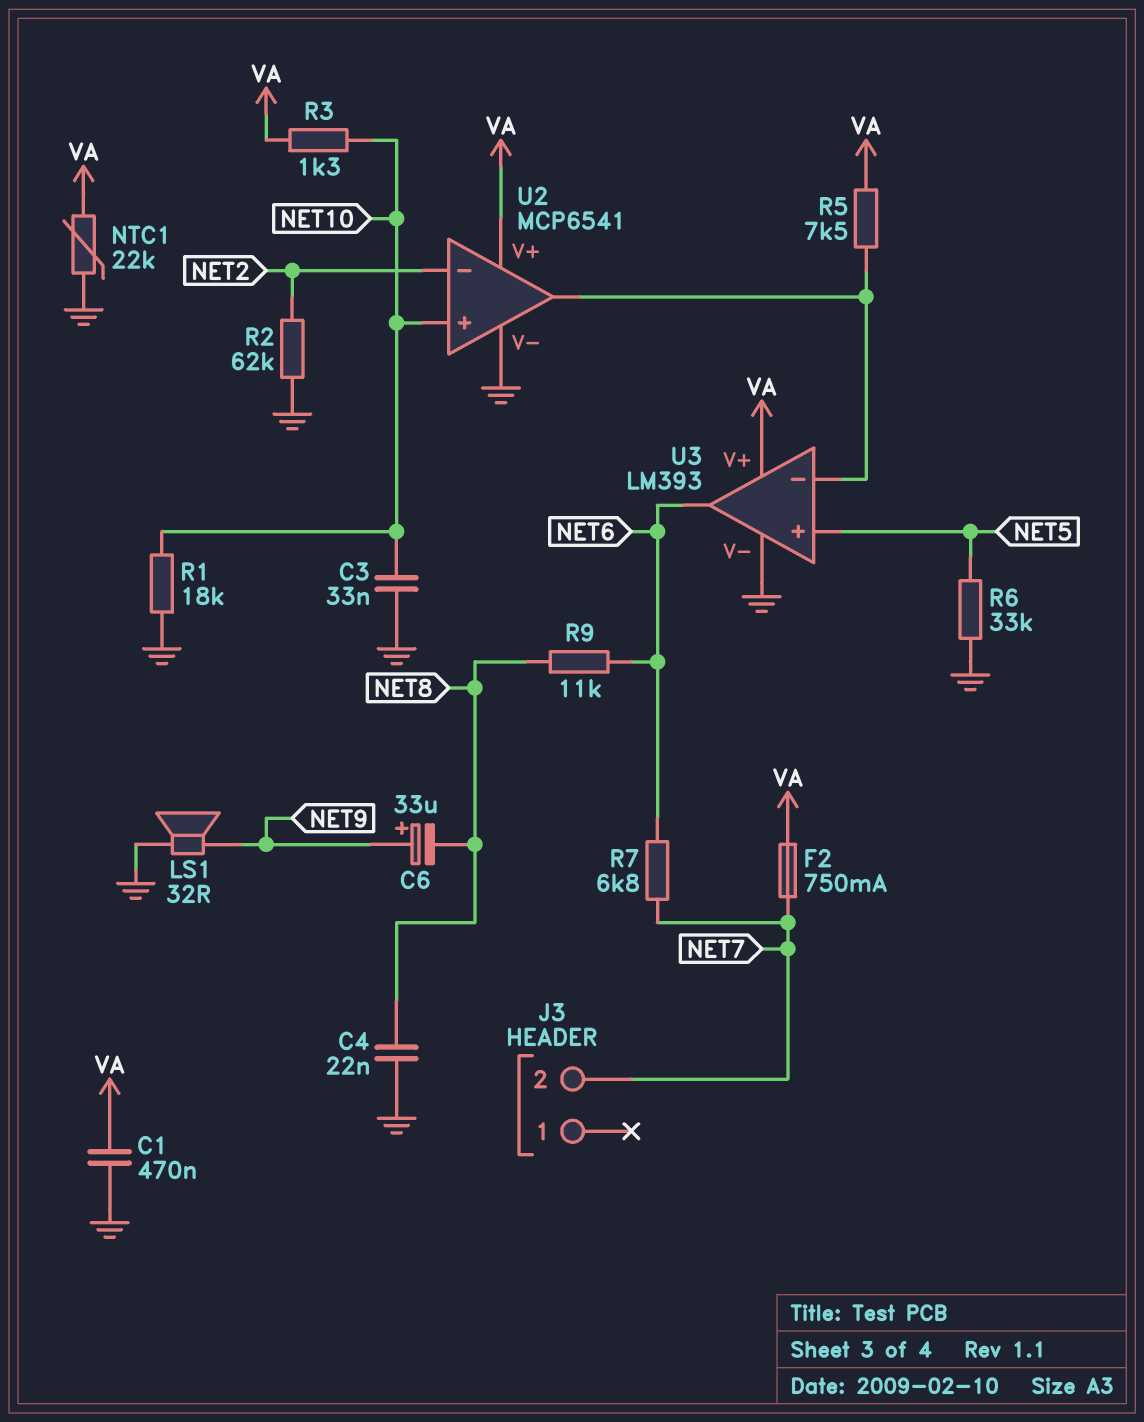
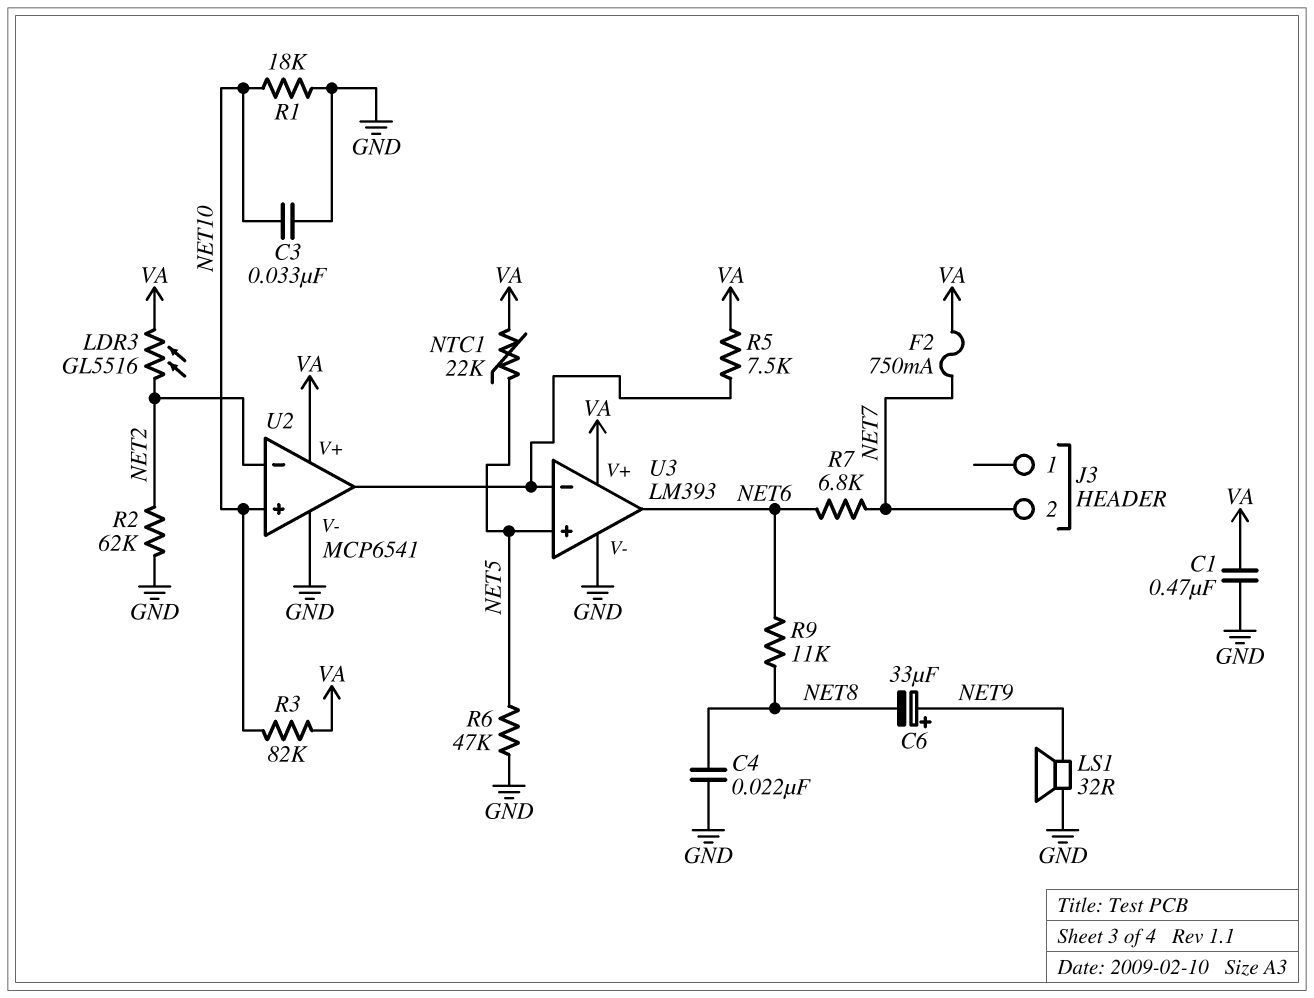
LDR3: none -> GL5516 (NET2, VA)
NTC1: 22k (GND, VA) -> 22k (NET5, VA)
R3: 1.3k (NET10, VA) -> 82k (NET10, VA)
R6: 33k (GND, NET5) -> 47k (GND, NET5)

